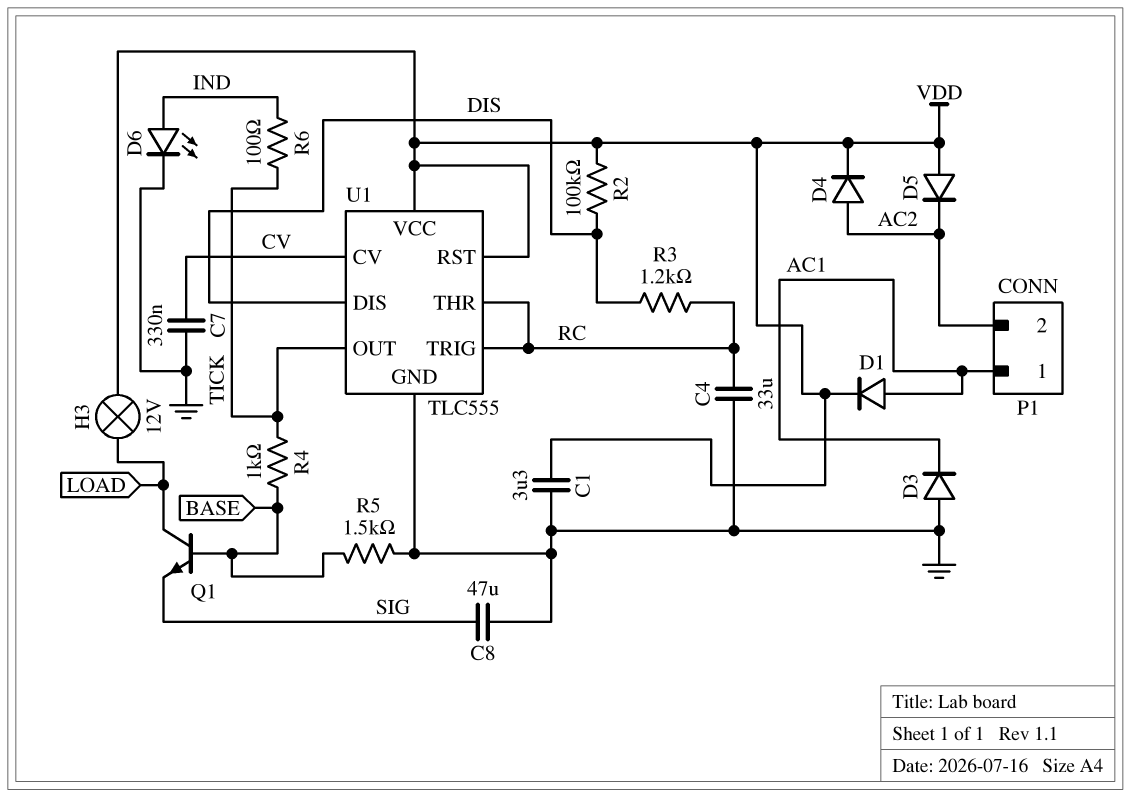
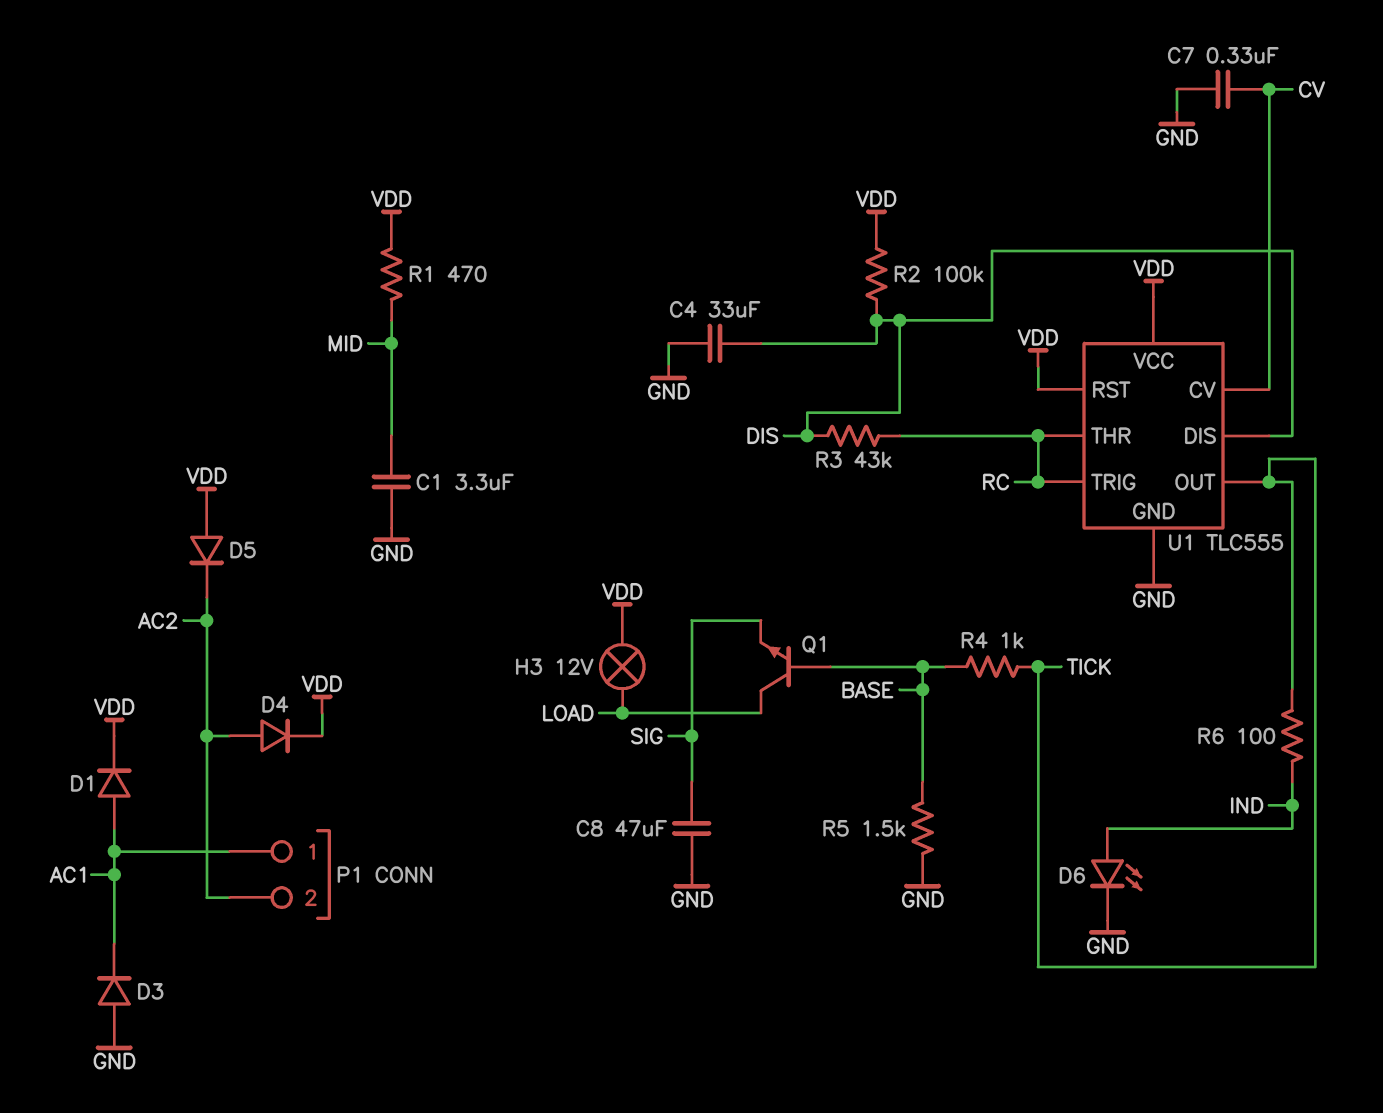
C1: 3.3uF (GND, VDD) -> 3.3uF (GND, MID)
C4: 33uF (GND, RC) -> 33uF (DIS, GND)
R1: none -> 470 (MID, VDD)
R3: 1.2k (DIS, RC) -> 43k (DIS, RC)

